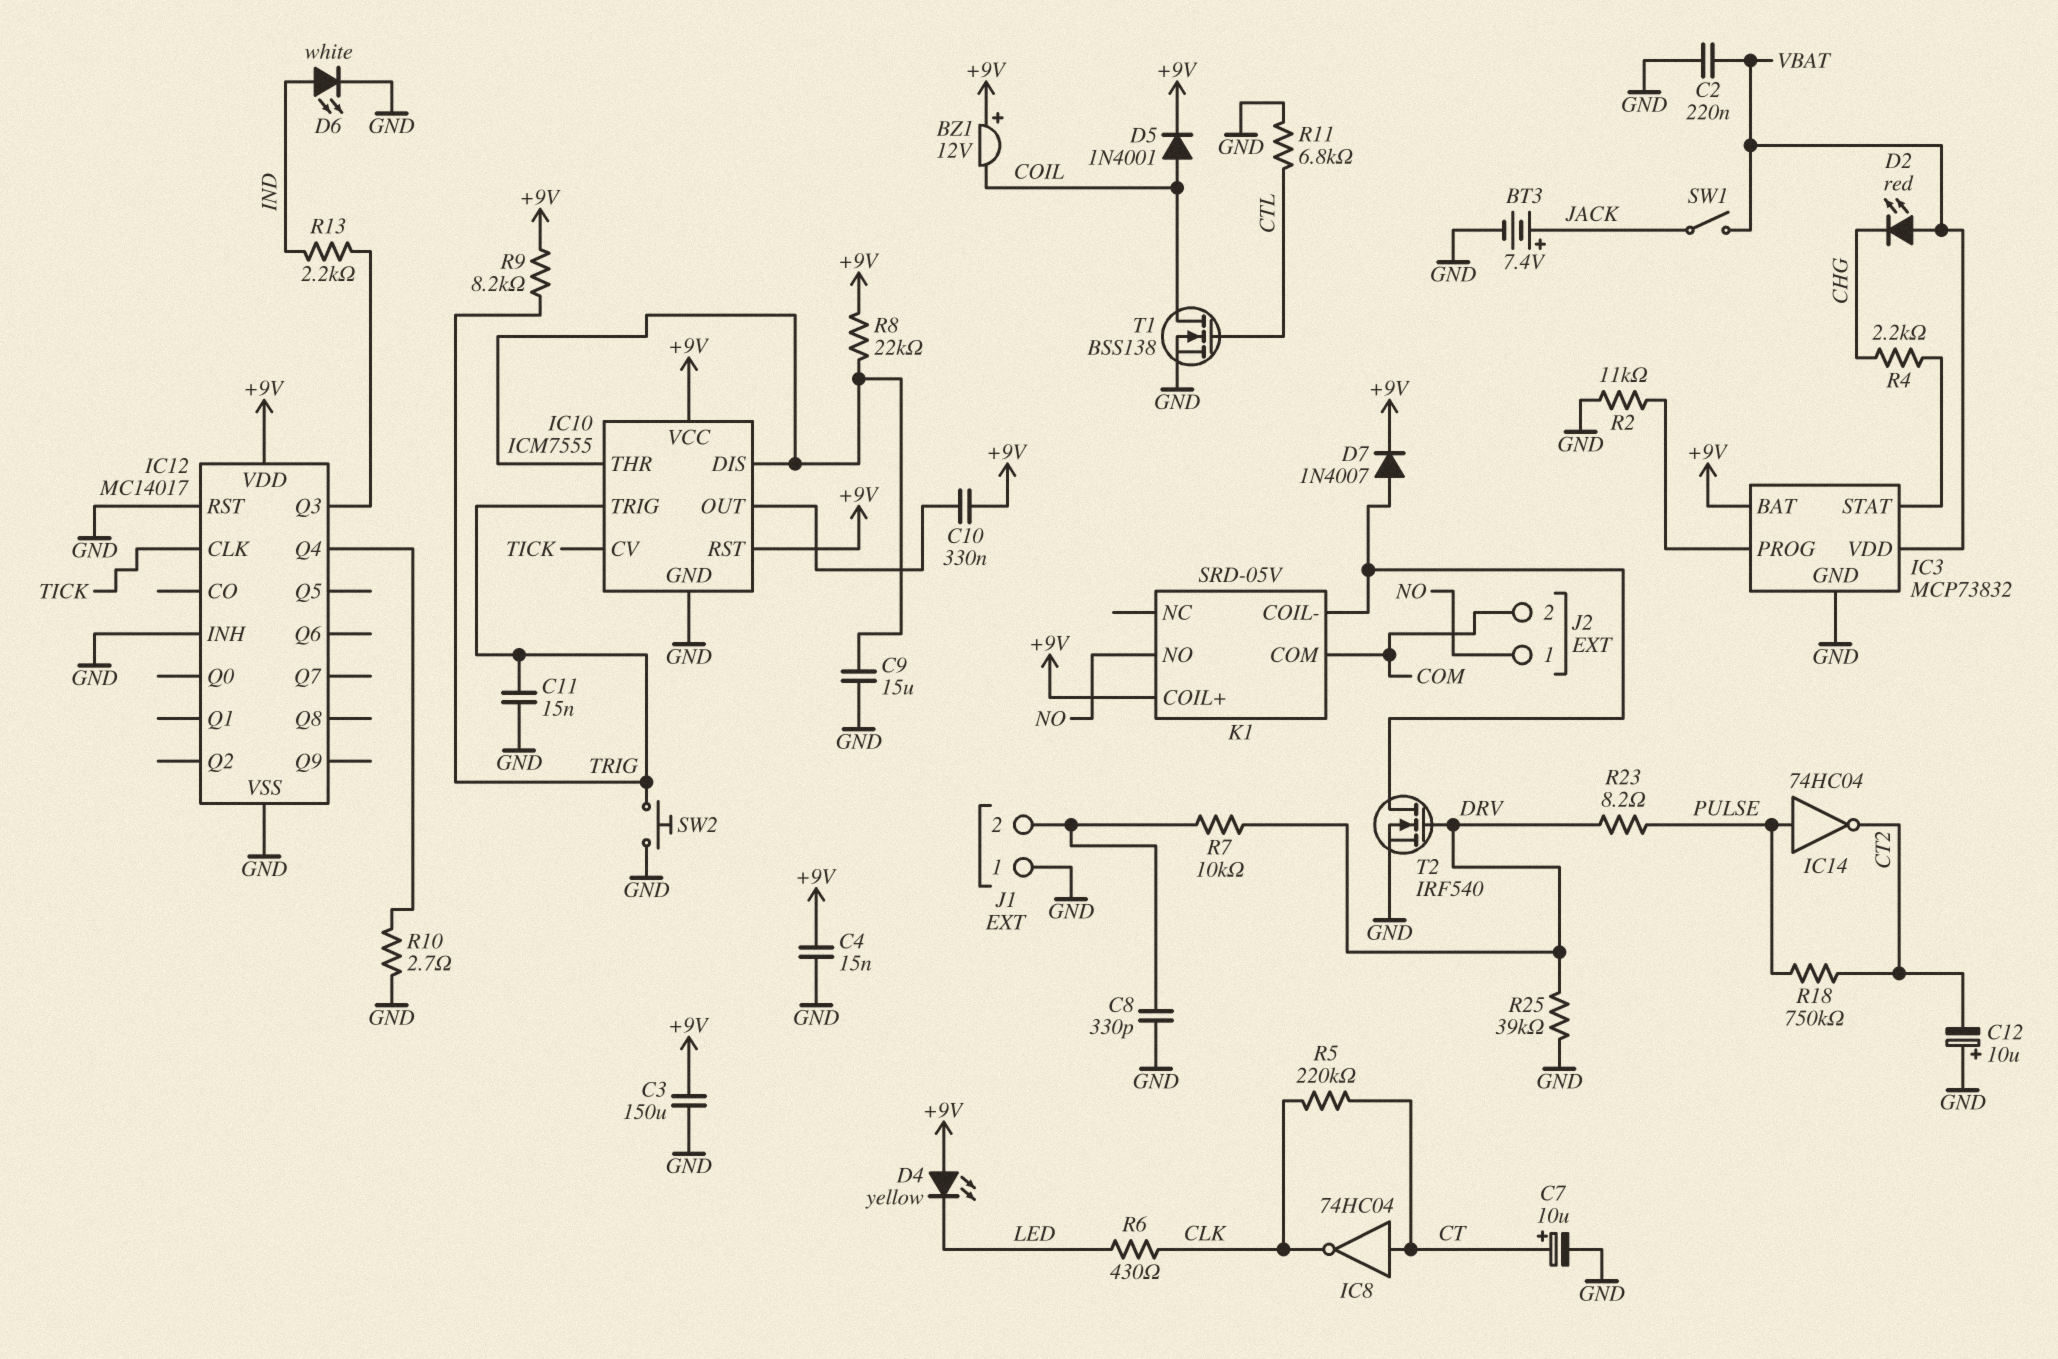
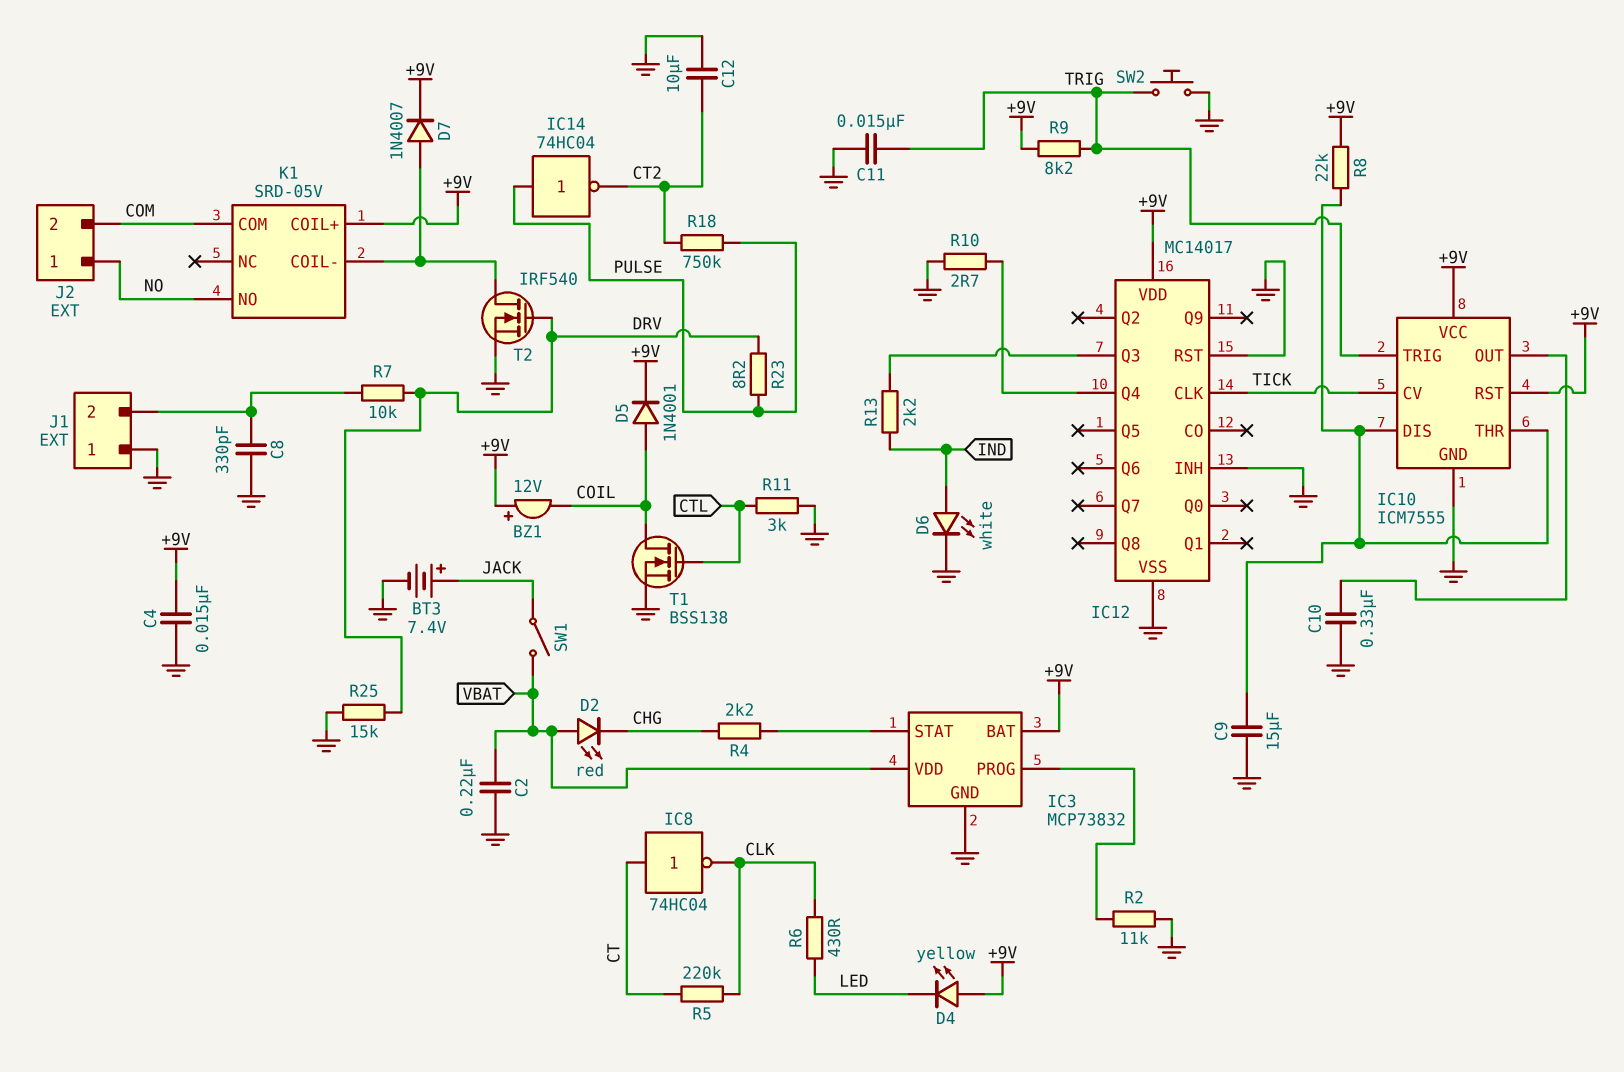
C3: 150uF (+9V, GND) -> none
C7: 10uF (plus CT, minus GND) -> none
C10: 330nF (+9V, IC10/OUT) -> 330nF (GND, IC10/OUT)
C12: 10uF (plus GND, minus CT2) -> 10uF (CT2, GND)
R11: 6.8k (CTL, GND) -> 3k (CTL, GND)
R25: 39k (DRV, GND) -> 15k (DRV, GND)

